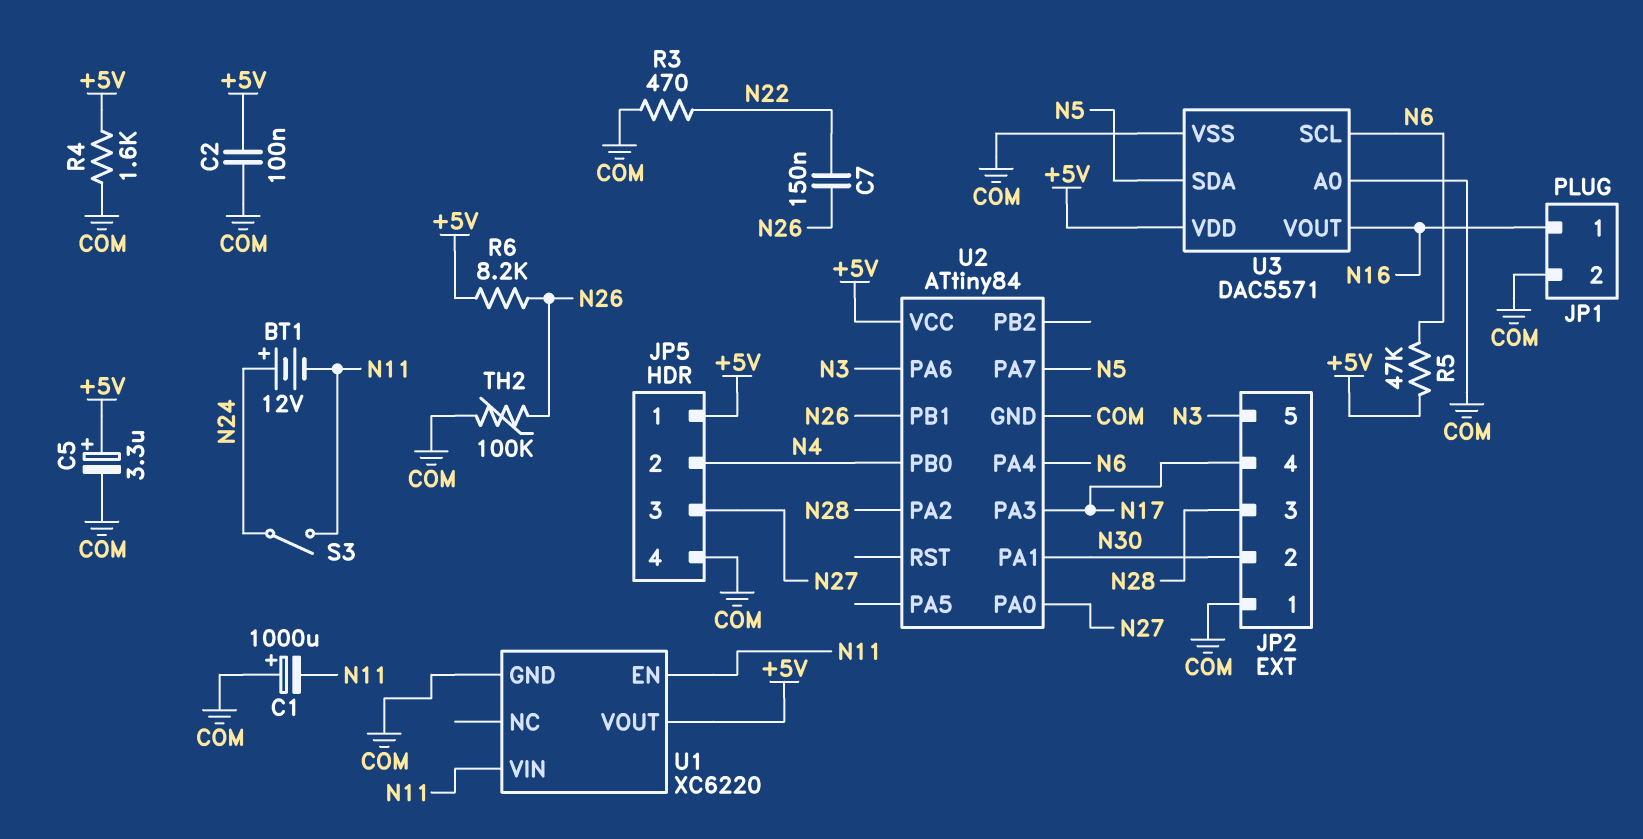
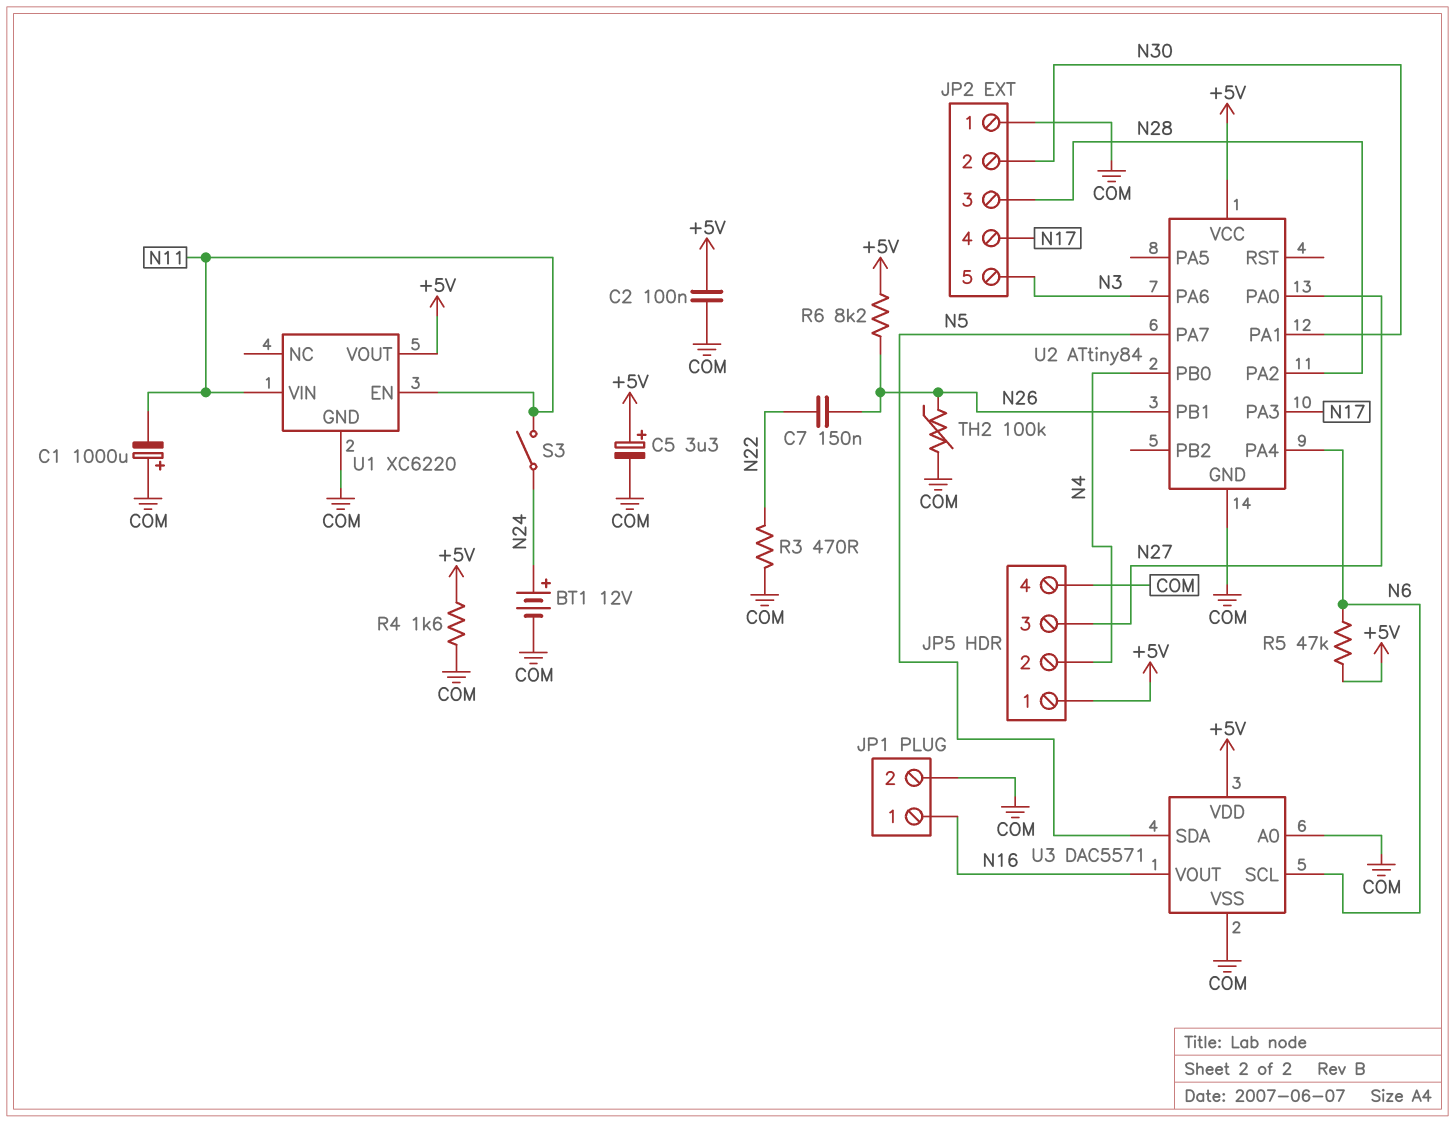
BT1: 12V (plus N24, minus N11) -> 12V (plus N24, minus COM)

